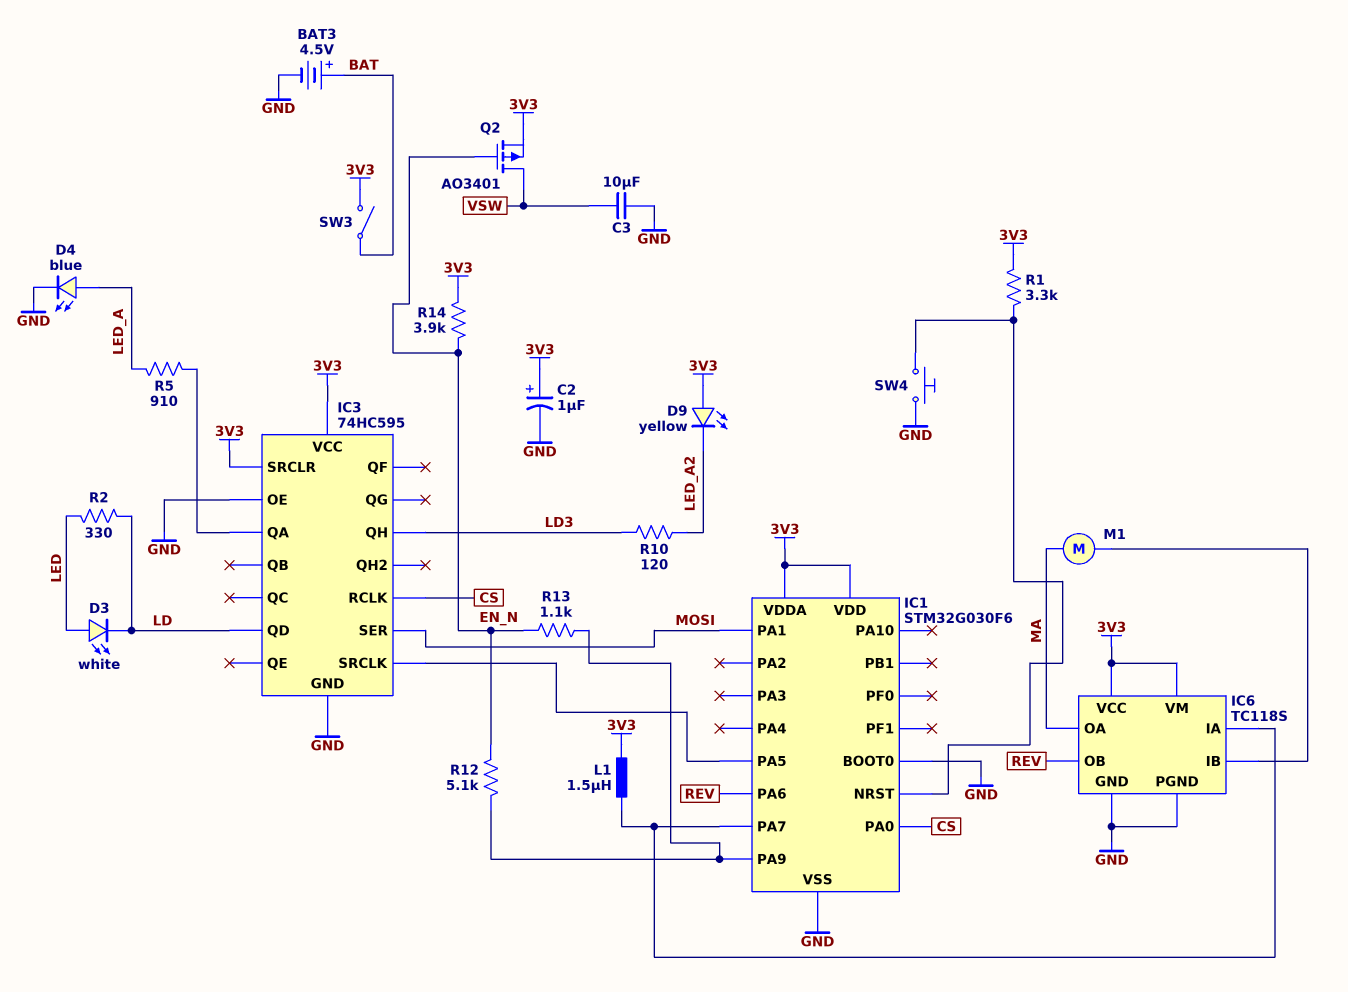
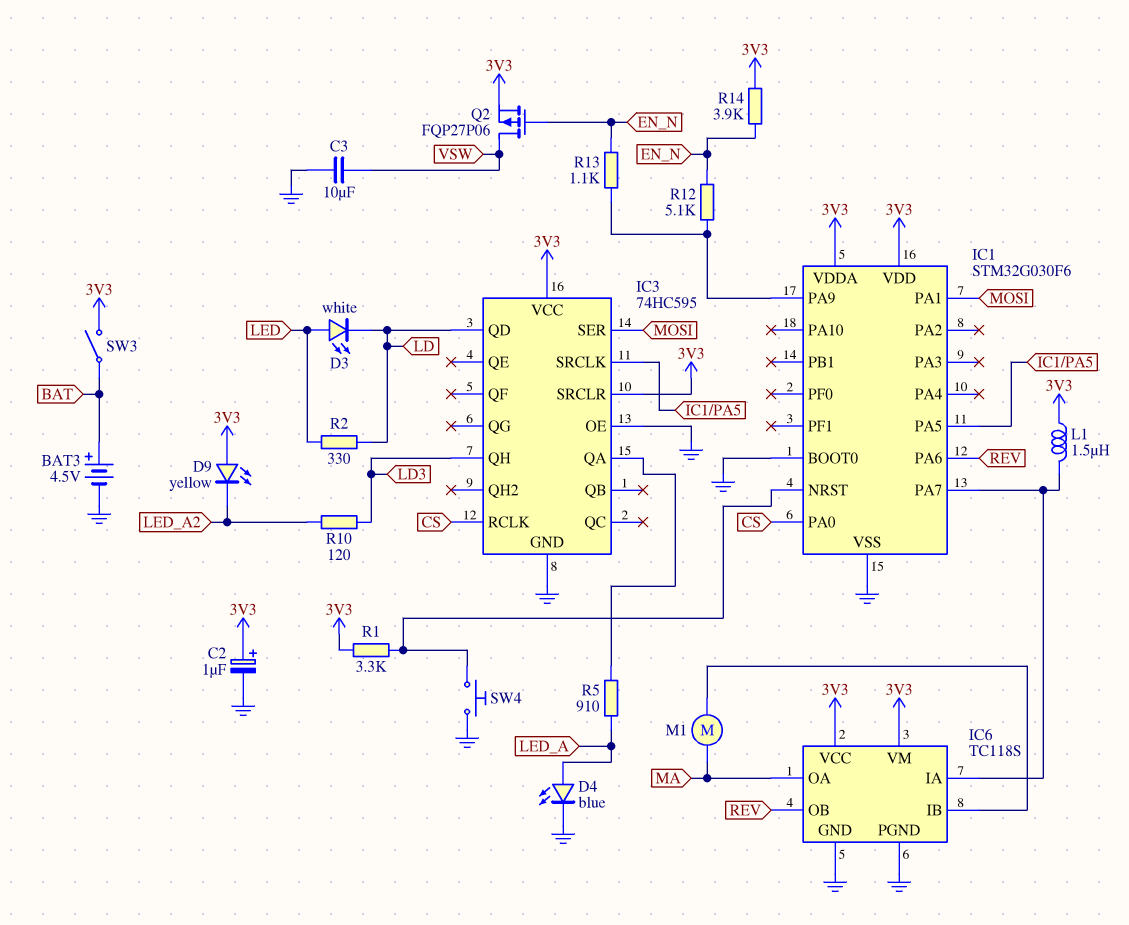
Q2: PMOS AO3401 (G EN_N, D VSW, S 3V3) -> PMOS FQP27P06 (G EN_N, D VSW, S 3V3)

